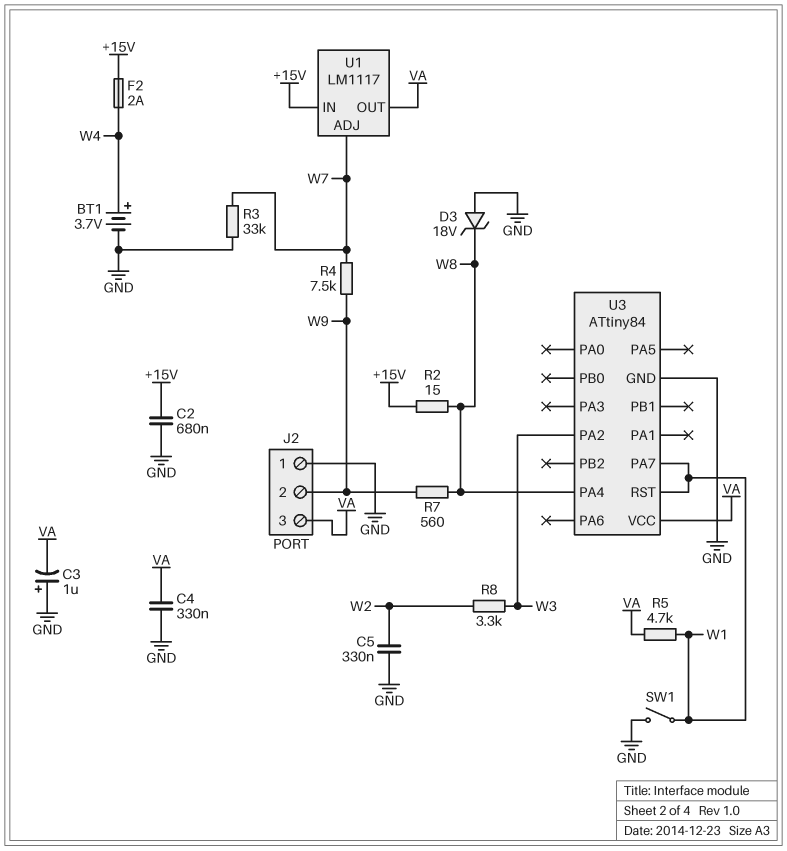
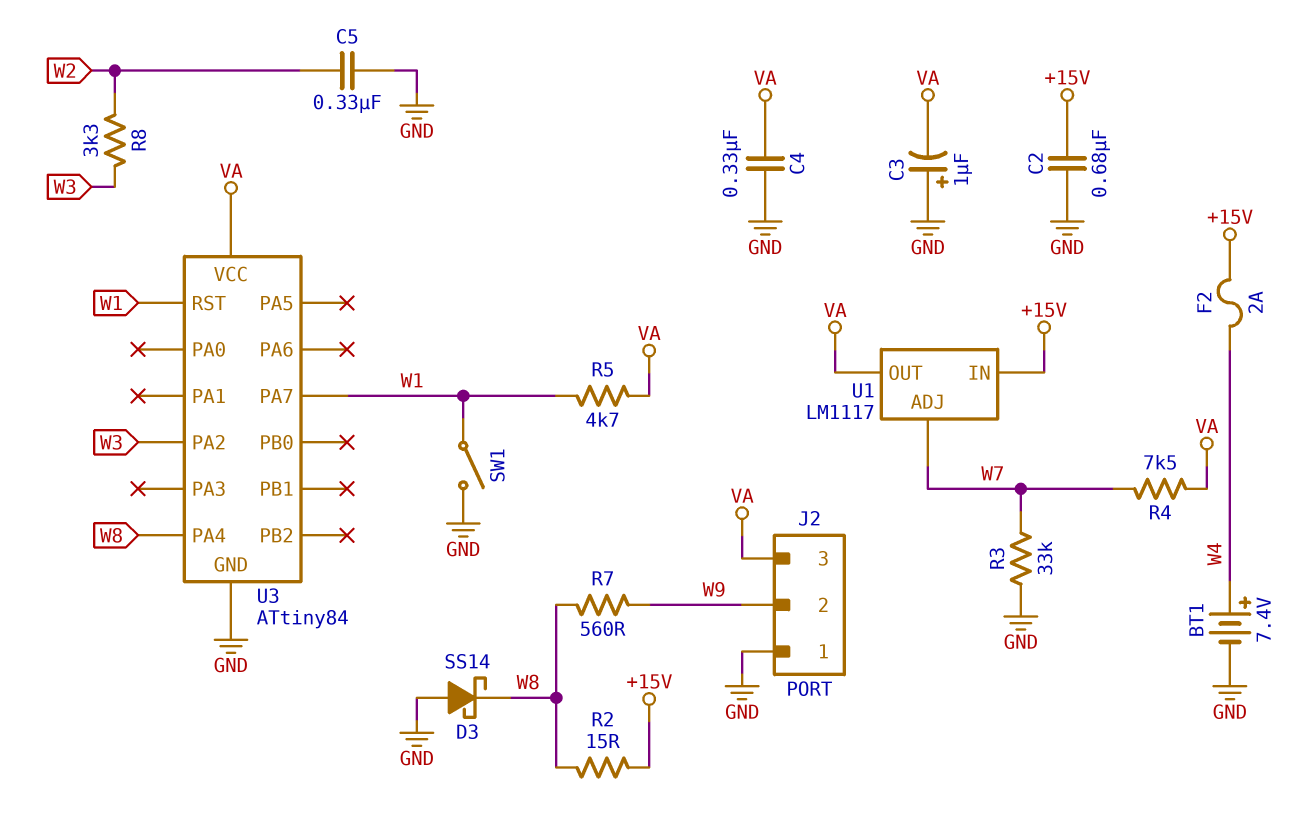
BT1: 3.7V (plus W4, minus GND) -> 7.4V (plus W4, minus GND)
D3: zener 18V (A GND, K W8) -> schottky SS14 (A GND, K W8)
R4: 7.5k (W7, W9) -> 7.5k (VA, W7)

